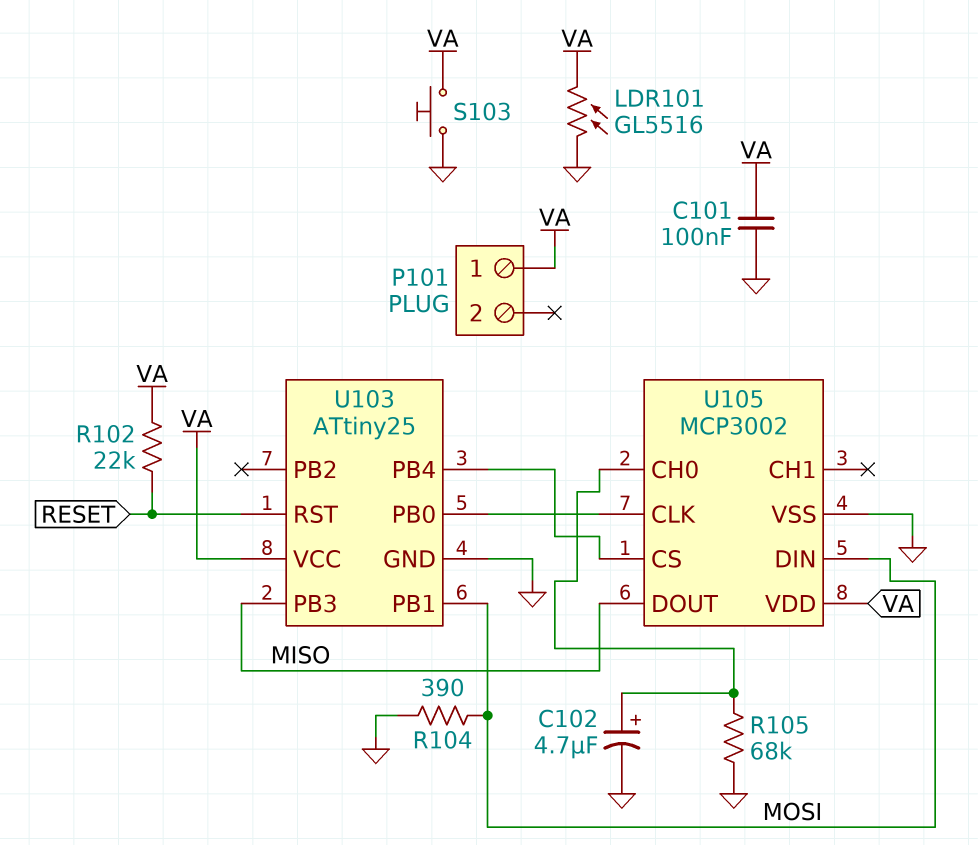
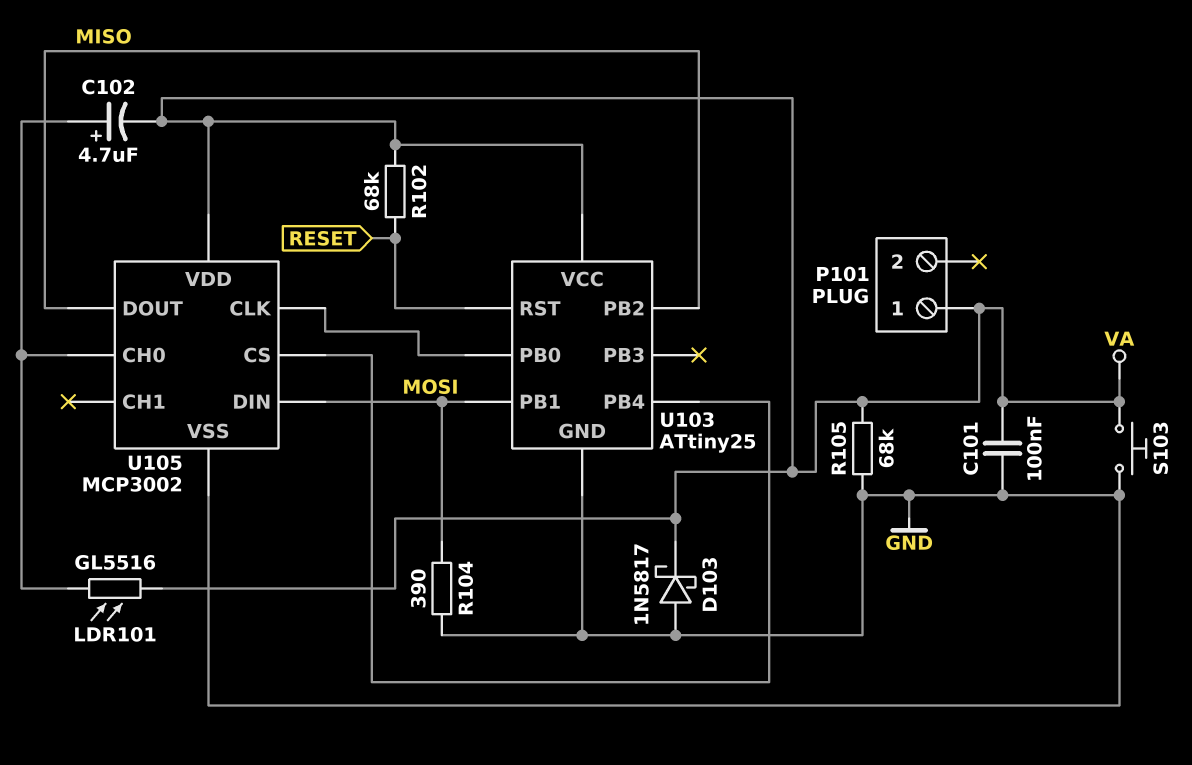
C102: 4.7uF (plus U105/CH0, minus GND) -> 4.7uF (plus U105/CH0, minus VA)
D103: none -> schottky 1N5817 (A GND, K VA)
LDR101: GL5516 (GND, VA) -> GL5516 (U105/CH0, VA)
R102: 22k (RESET, VA) -> 68k (RESET, VA)
R105: 68k (GND, U105/CH0) -> 68k (GND, VA)
U103 pin PB2: none -> MISO
U103 pin PB3: MISO -> none

